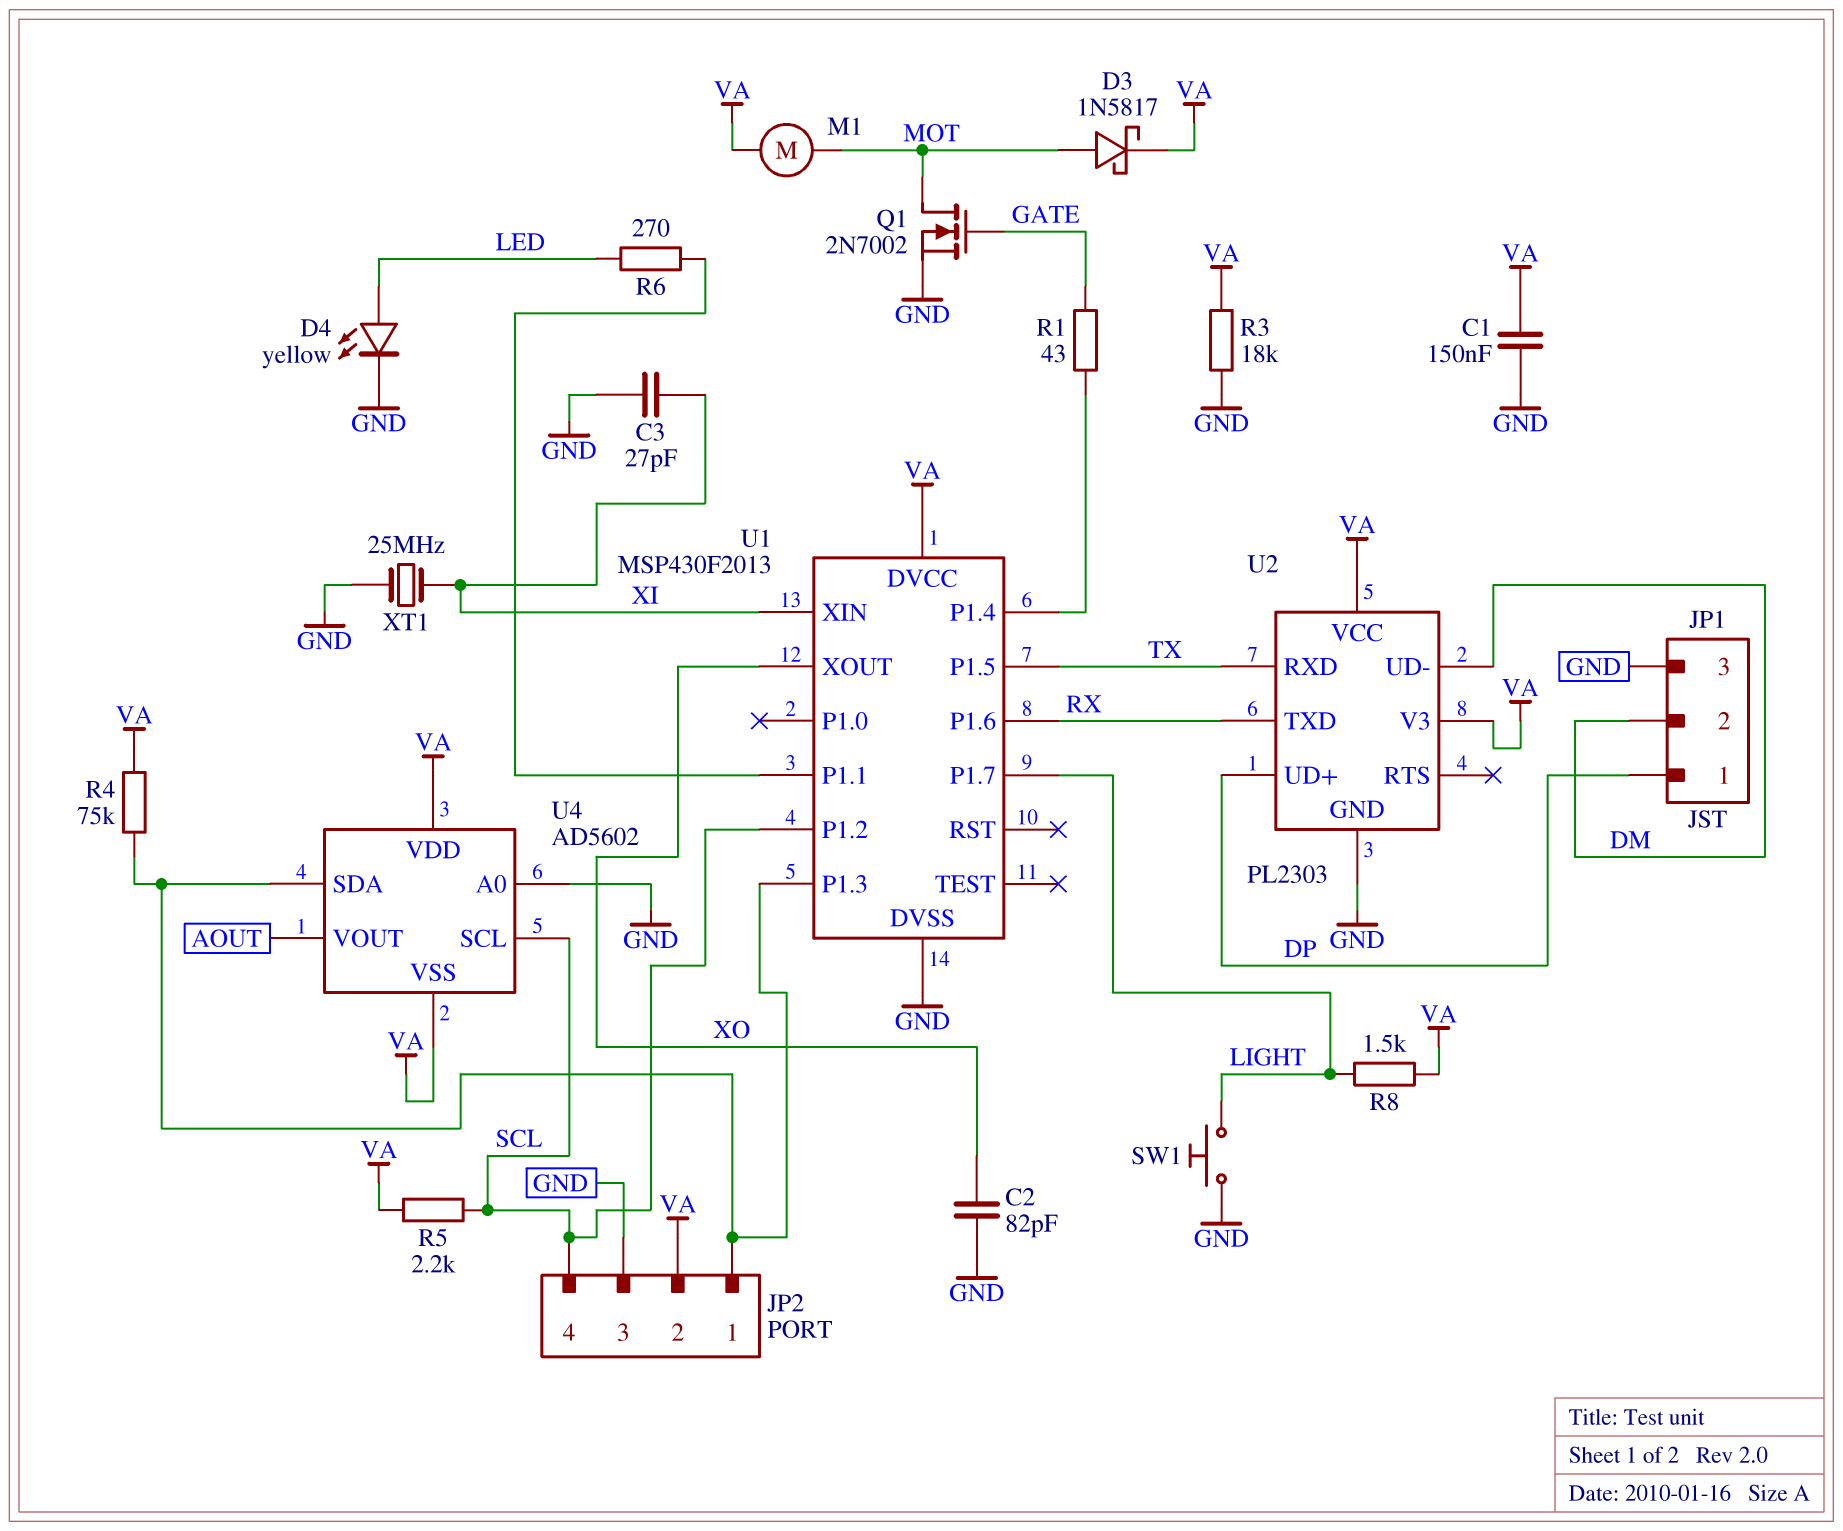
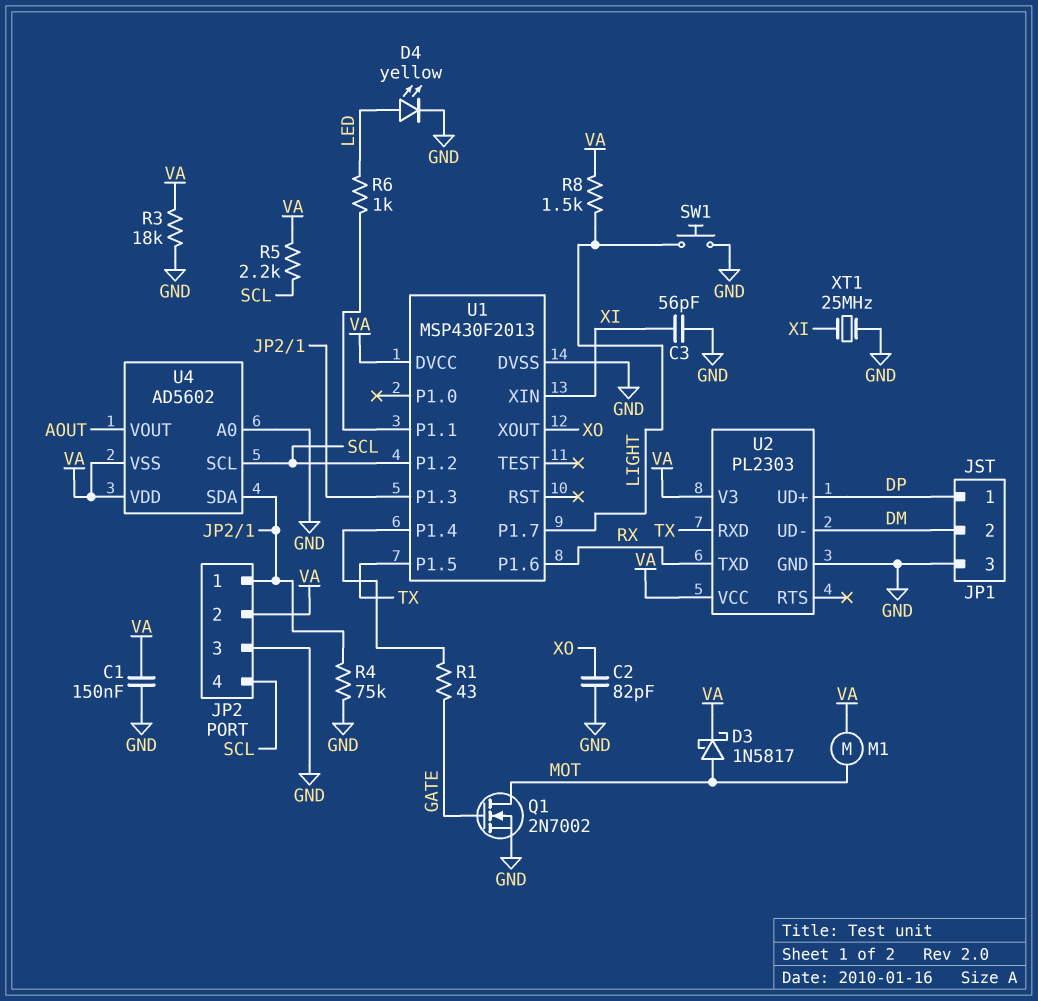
C3: 27pF (GND, XI) -> 56pF (GND, XI)
R4: 75k (JP2/1, VA) -> 75k (GND, JP2/1)
R6: 270 (LED, U1/P1.1) -> 1k (LED, U1/P1.1)

